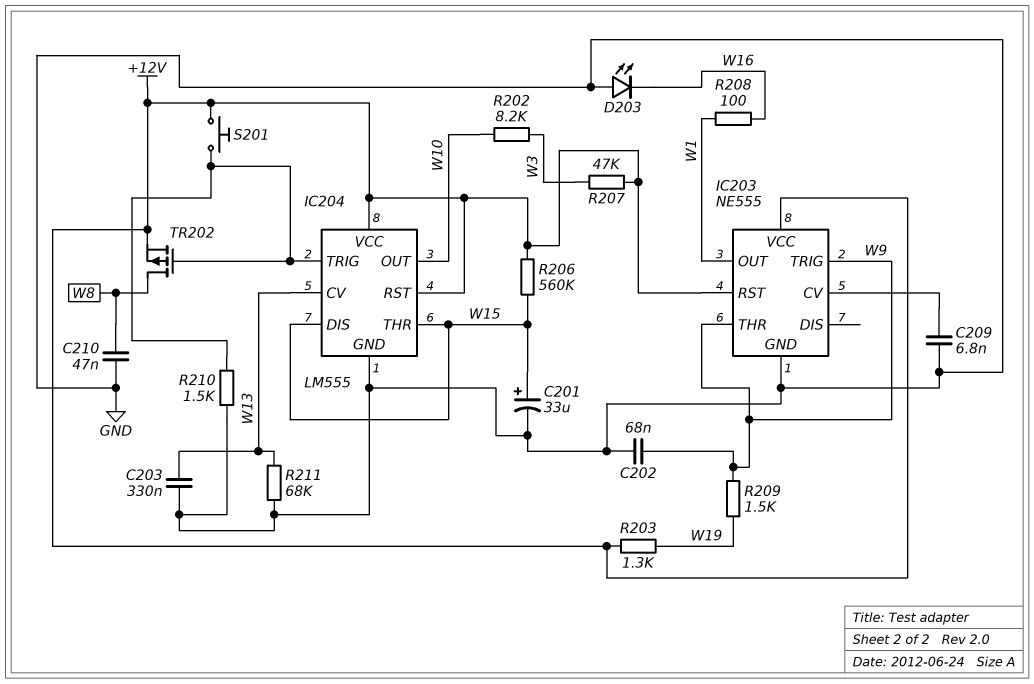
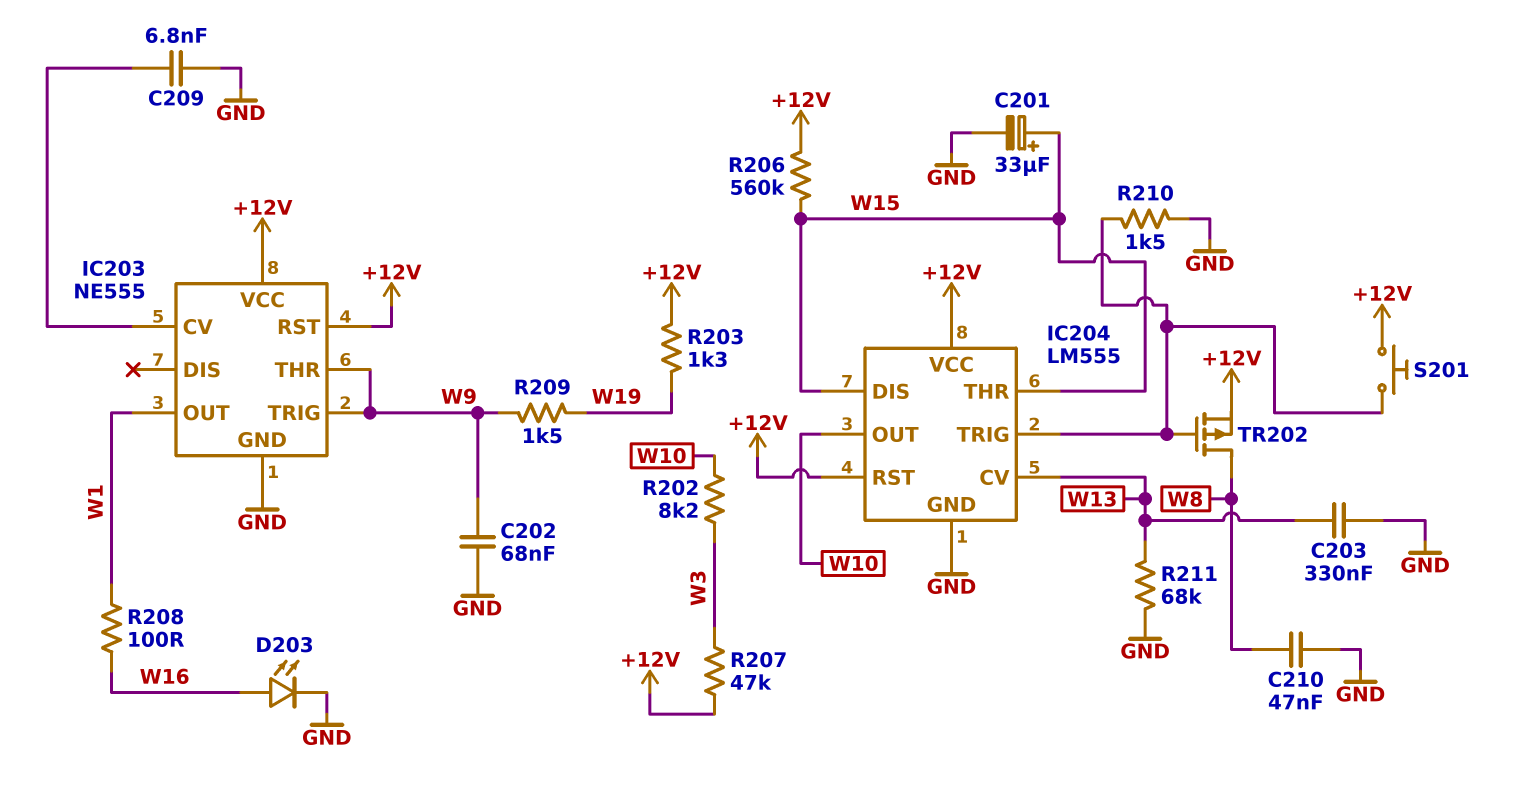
D203: LED (A GND, K W16) -> LED (A W16, K GND)

